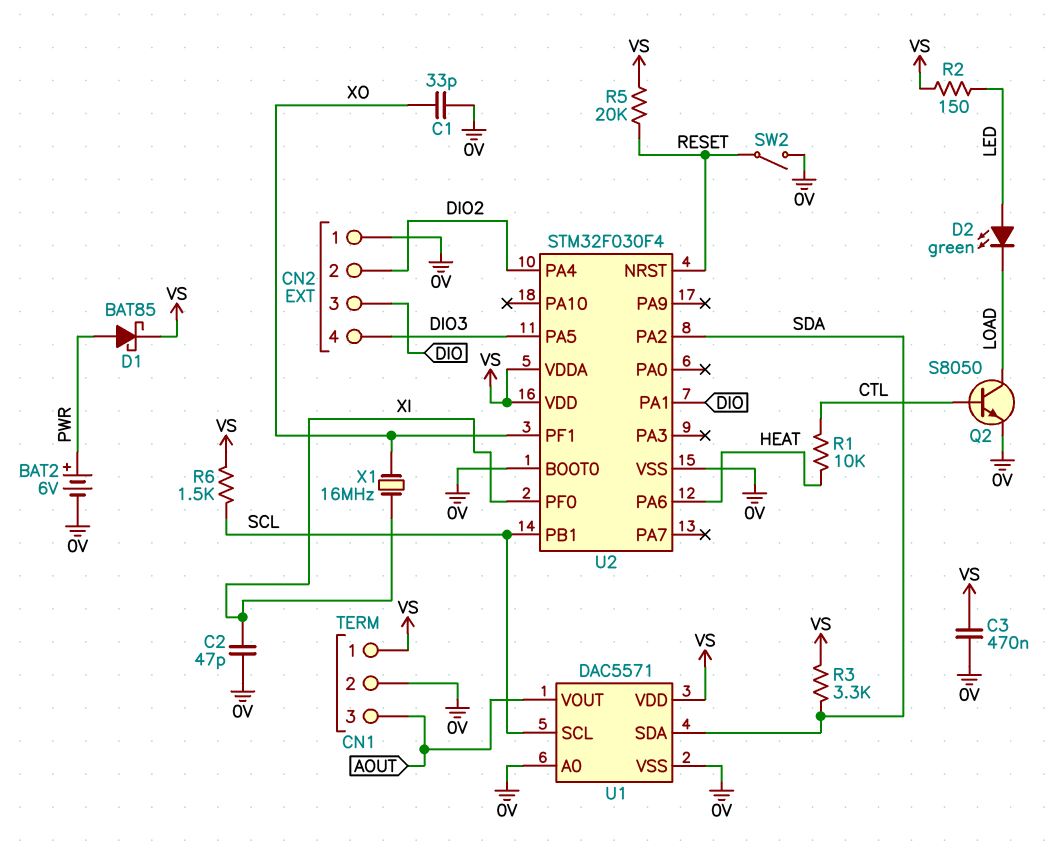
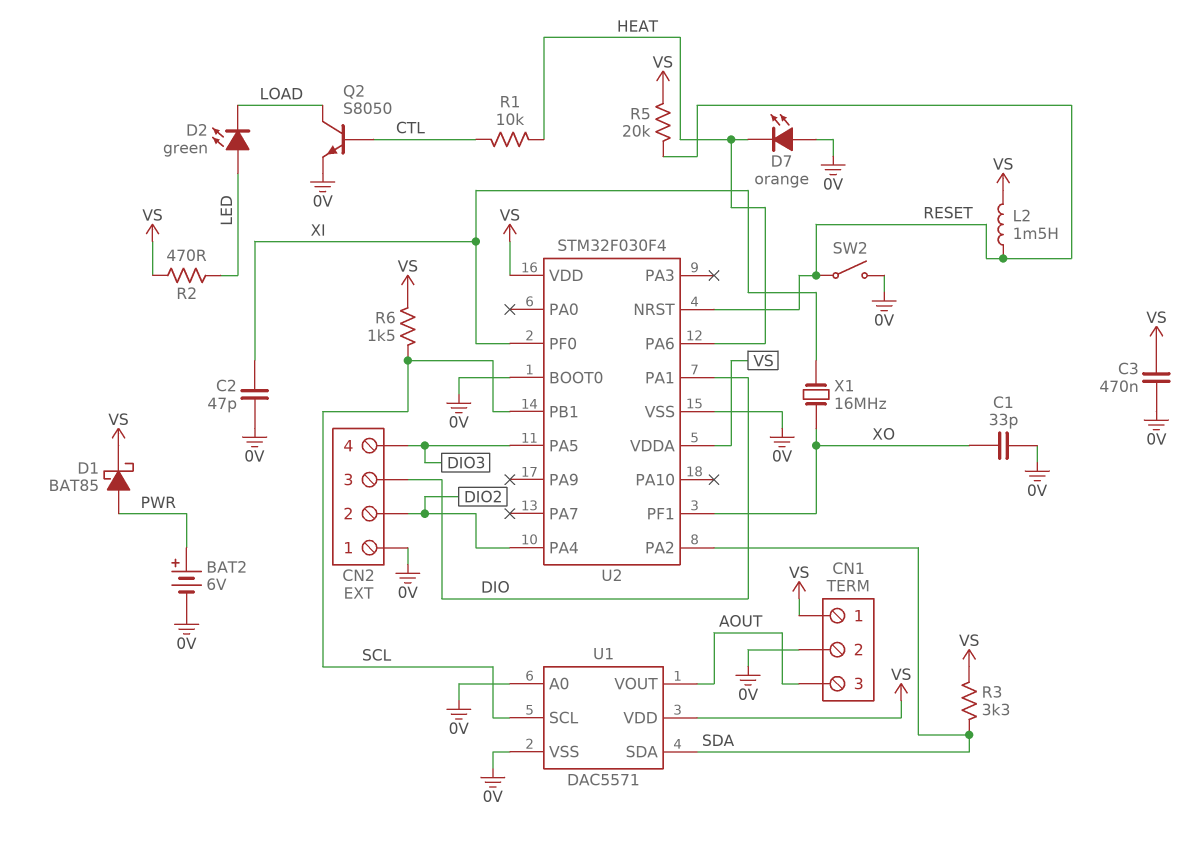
D7: none -> LED orange (A 0V, K HEAT)
L2: none -> 1.5mH (RESET, VS)
R2: 150 (LED, VS) -> 470 (LED, VS)

